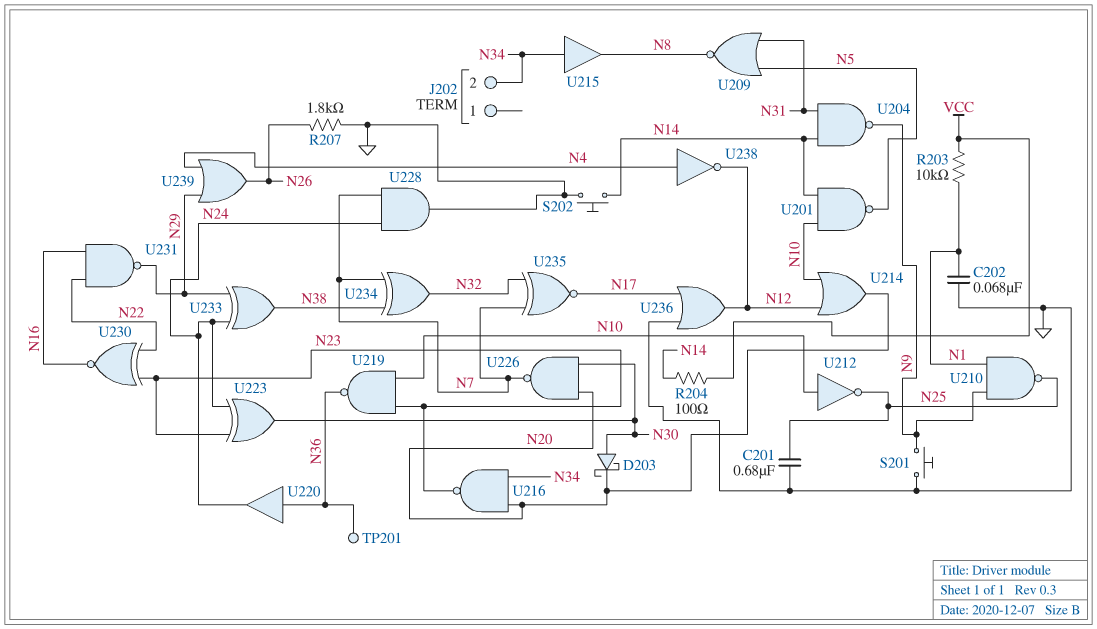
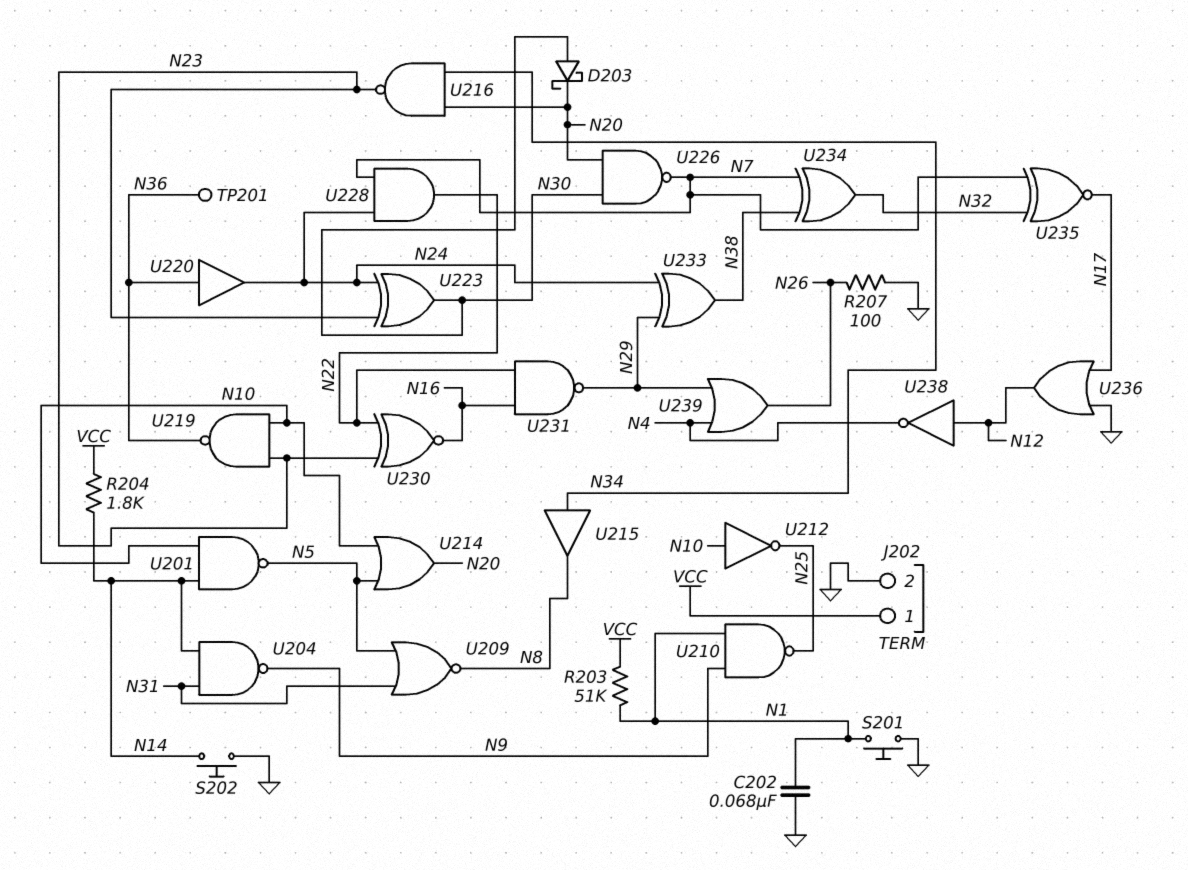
C201: 680nF (GND, N25) -> none
J202 pin 1: none -> VCC
J202 pin 2: N34 -> GND
R203: 10k (N1, VCC) -> 51k (N1, VCC)
R204: 100 (N14, VCC) -> 1.8k (N14, VCC)
R207: 1.8k (GND, N26) -> 100 (GND, N26)
S201: button (GND, N9) -> button (GND, N1)
U214: OR (in N10, in N12, out N20) -> OR (in N5, in N10, out N20)
U228: AND (in N7, in N24, out GND) -> AND (in N7, in N24, out N22)
U238: NOT (in N4, out N12) -> NOT (in N12, out N4)

